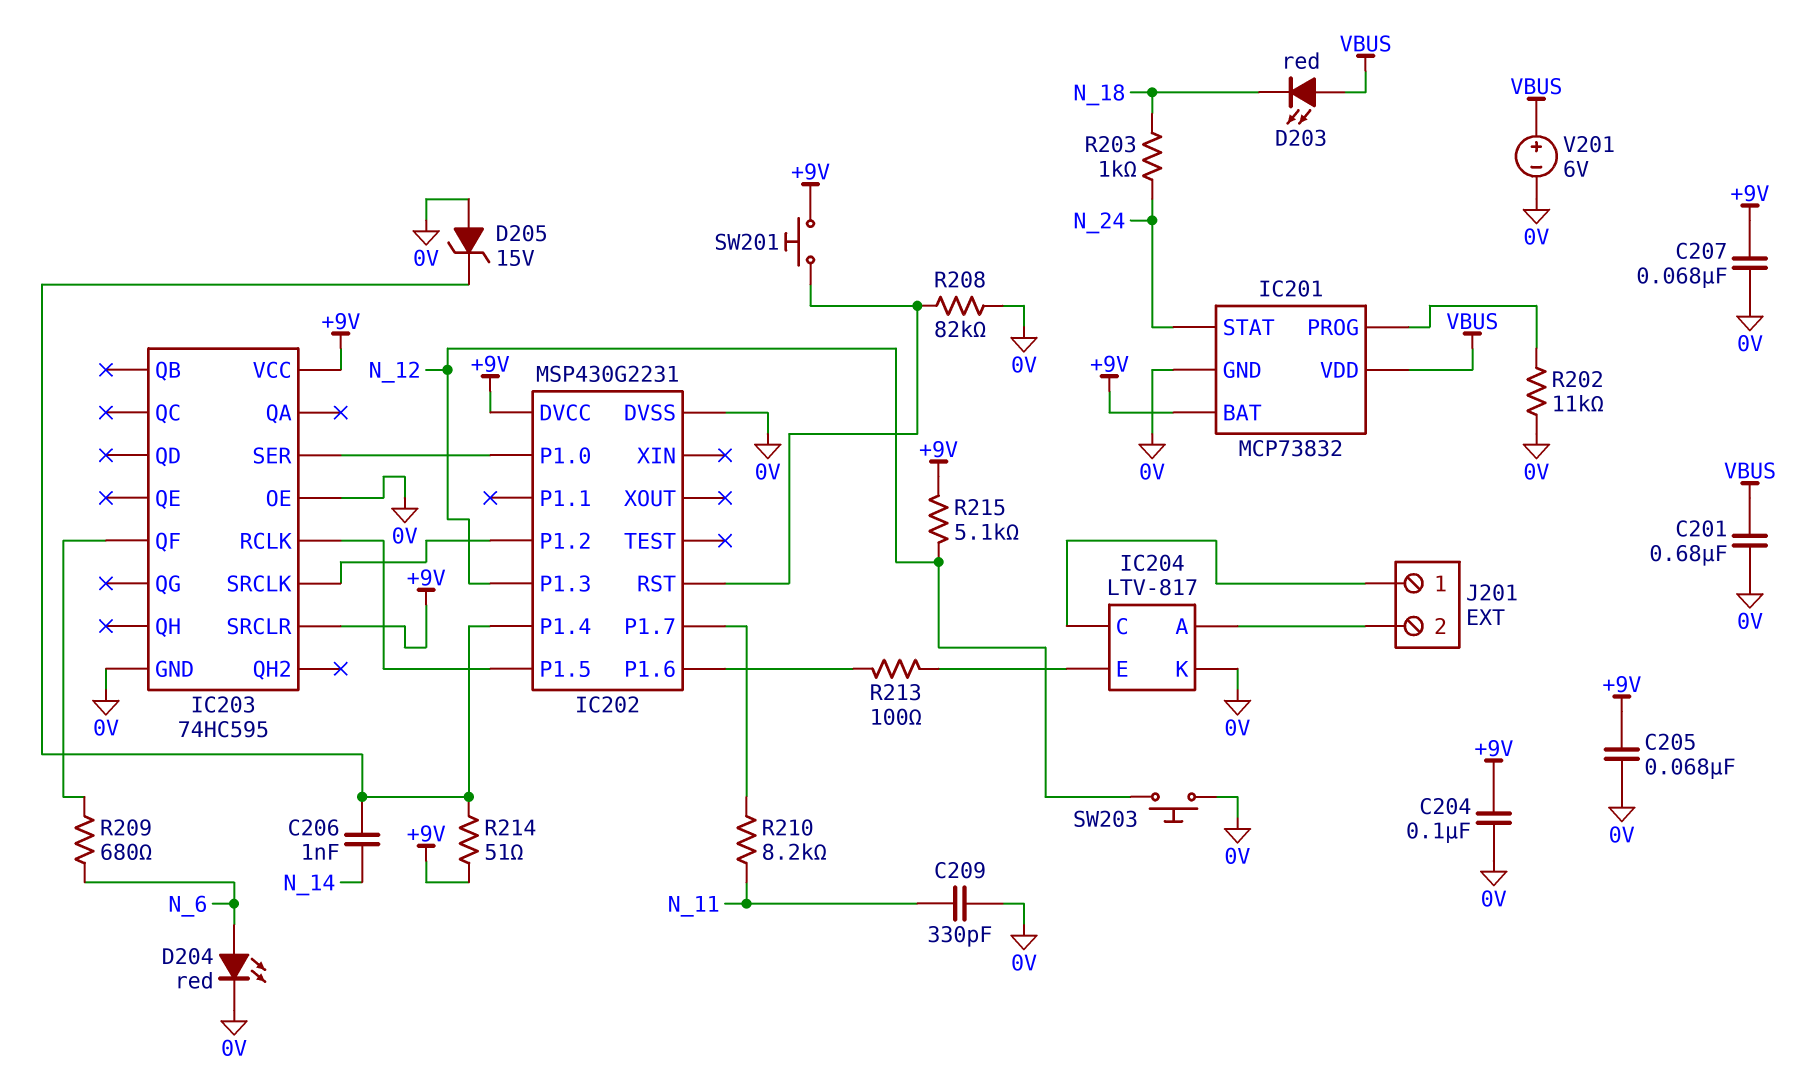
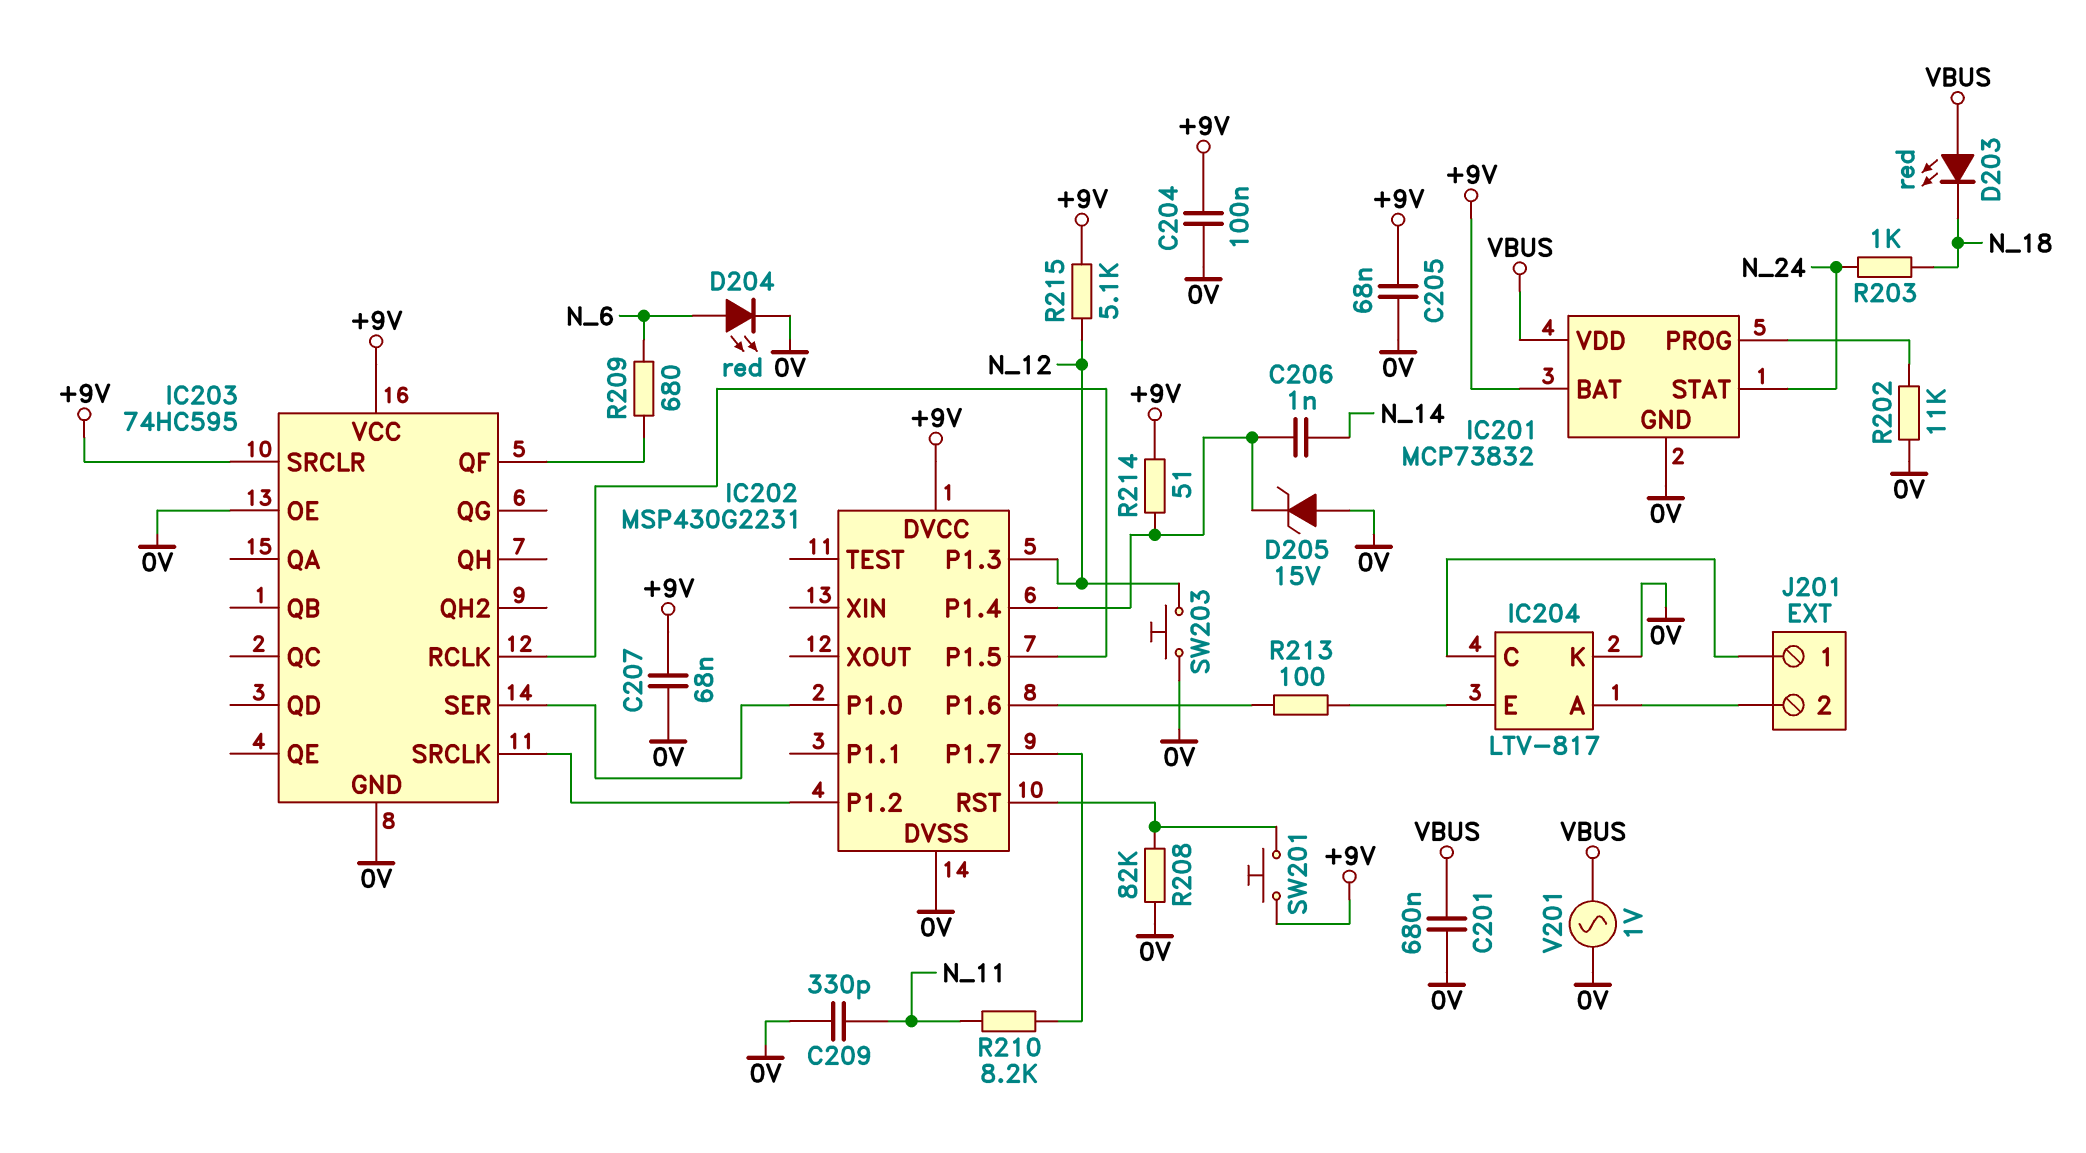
V201: 6V (plus VBUS, minus 0V) -> AC 1V (0V, VBUS)

